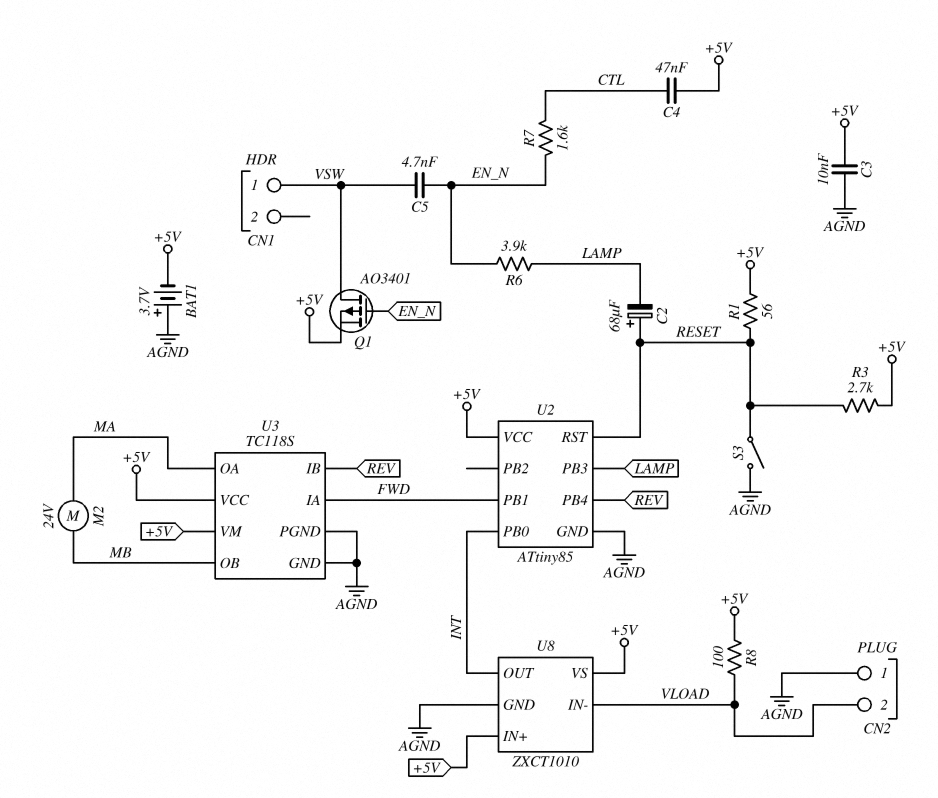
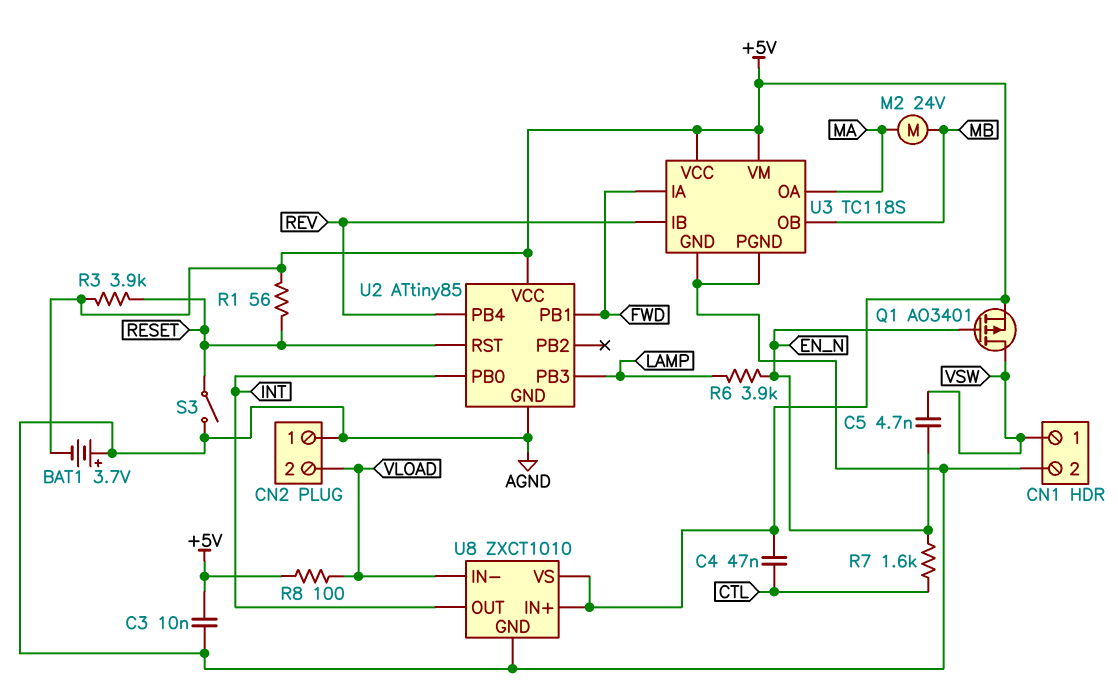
C2: 68uF (plus RESET, minus LAMP) -> none
CN1 pin 2: none -> AGND
R3: 2.7k (+5V, RESET) -> 3.9k (+5V, RESET)

